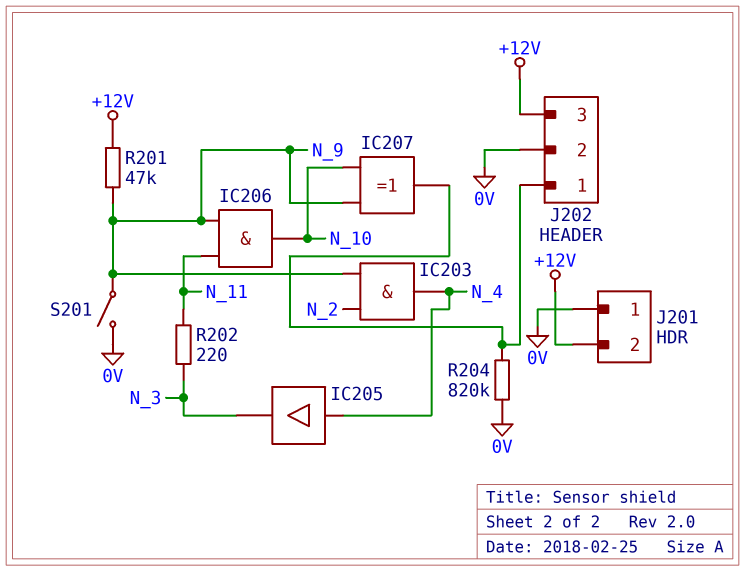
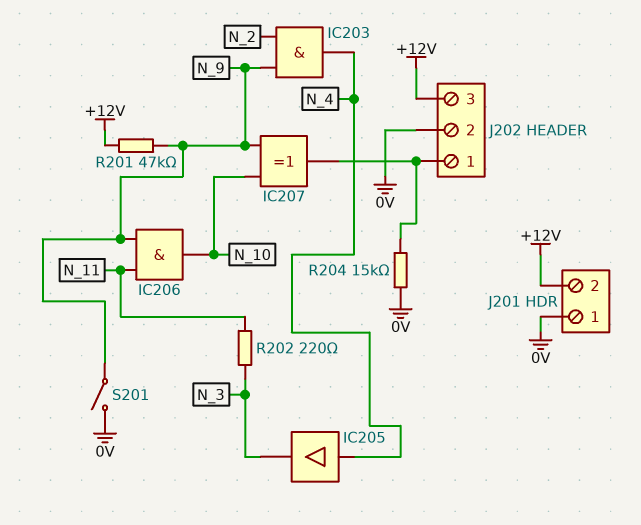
R204: 820k (0V, J202/1) -> 15k (0V, J202/1)

